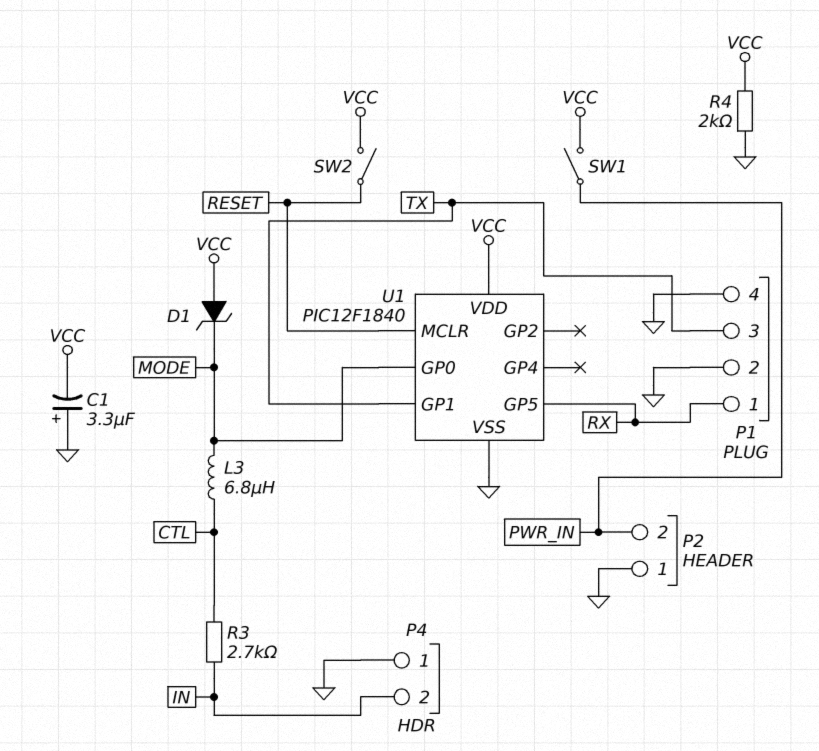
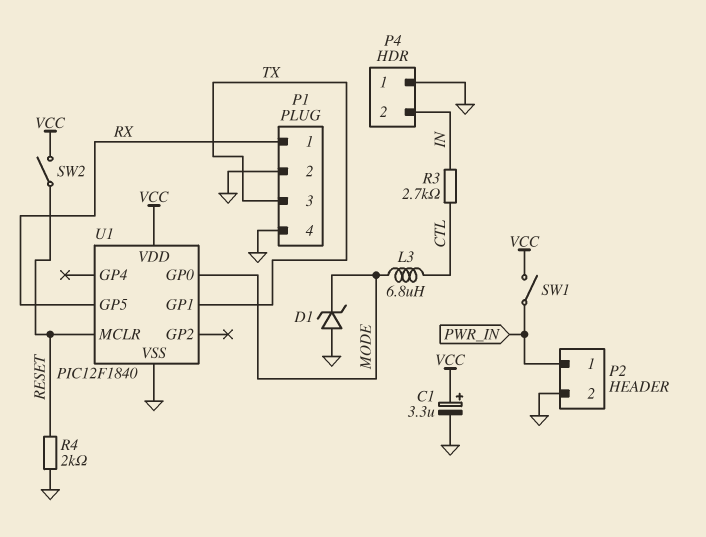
C1: 3.3uF (plus GND, minus VCC) -> 3.3uF (plus VCC, minus GND)
D1: zener (A VCC, K MODE) -> zener (A GND, K MODE)
P2 pin 1: GND -> PWR_IN
P2 pin 2: PWR_IN -> GND
R4: 2k (GND, VCC) -> 2k (GND, RESET)

